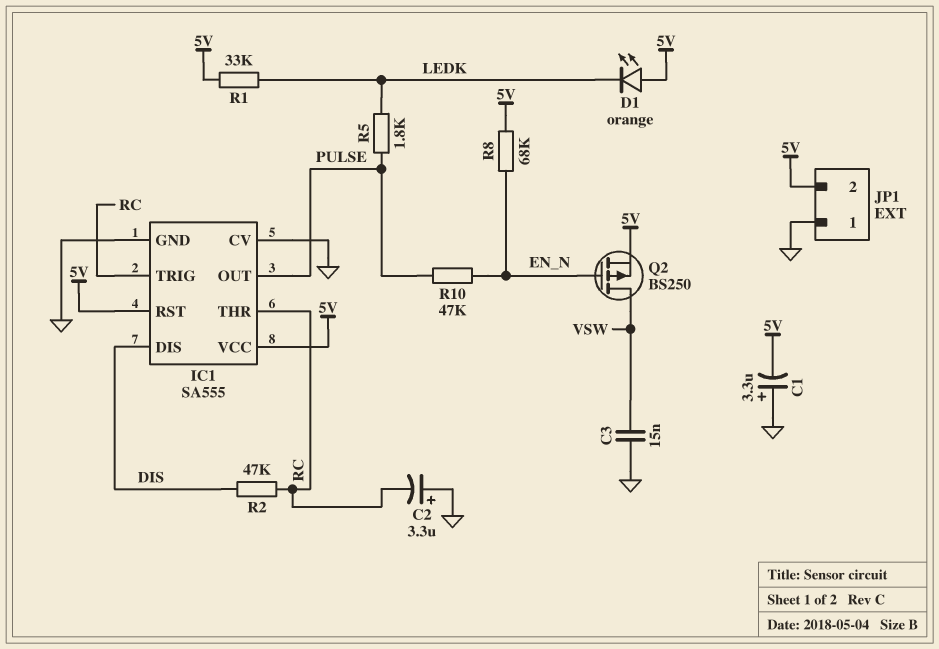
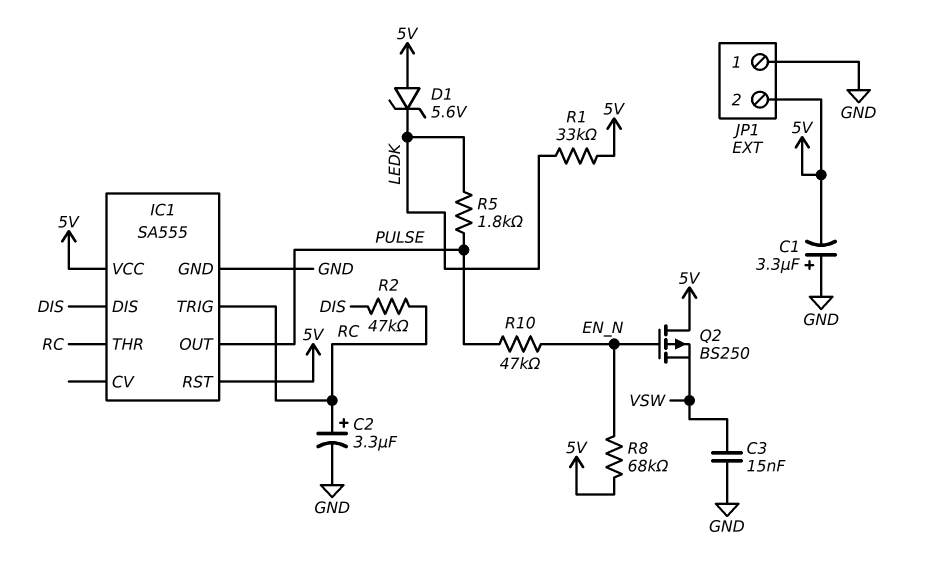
C2: 3.3uF (plus GND, minus RC) -> 3.3uF (plus RC, minus GND)
D1: LED orange (A 5V, K LEDK) -> zener 5.6V (A 5V, K LEDK)
IC1 pin CV: GND -> none
Q2: PMOS BS250 (G EN_N, D VSW, S 5V) -> PMOS BS250 (G EN_N, D 5V, S VSW)

